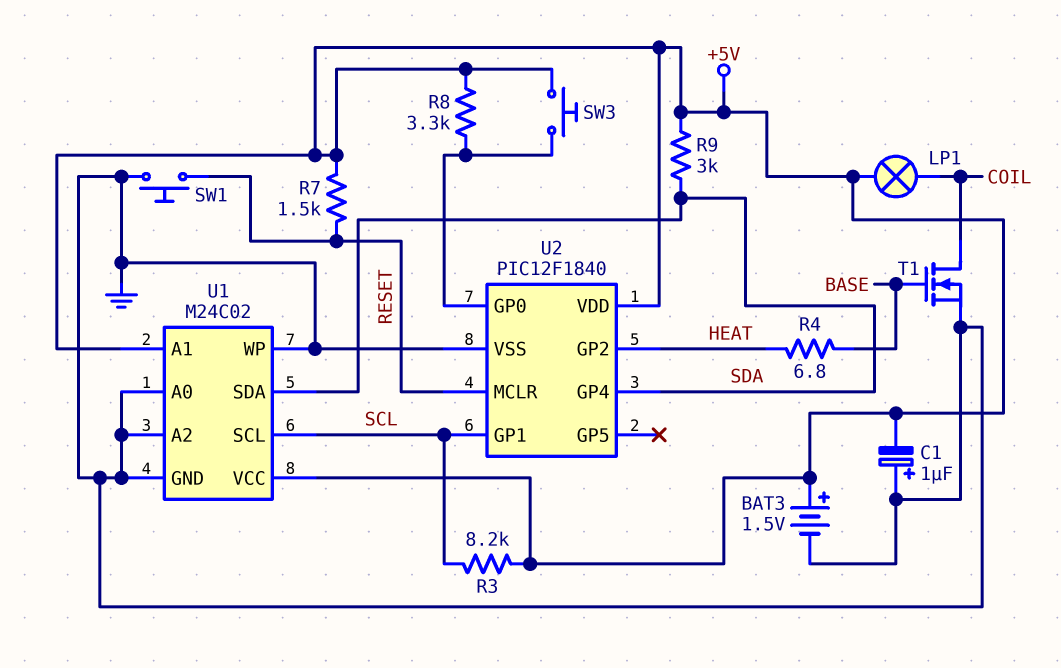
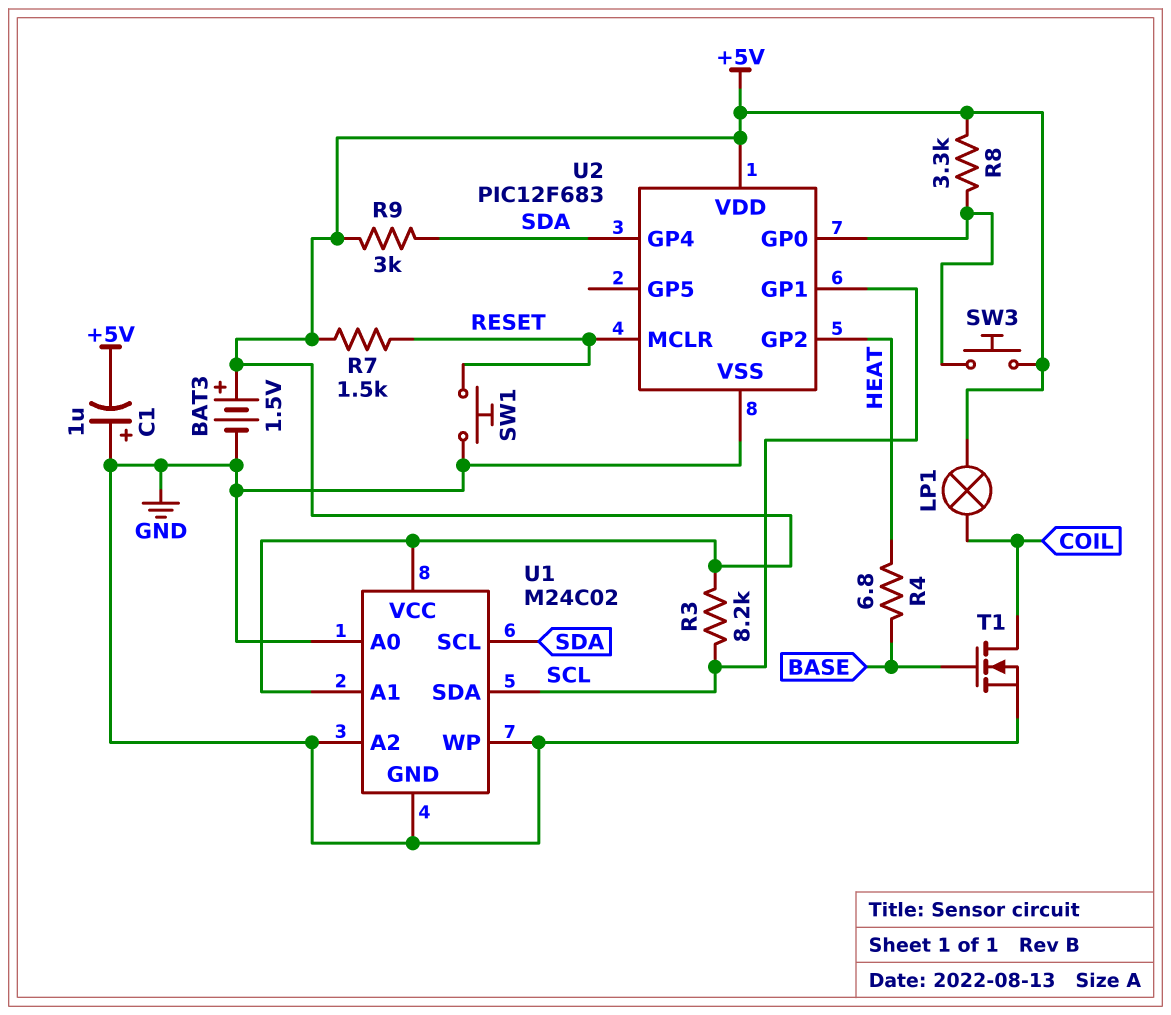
U1 pin SCL: SCL -> SDA
U1 pin SDA: SDA -> SCL
U2: PIC12F1840 -> PIC12F683

